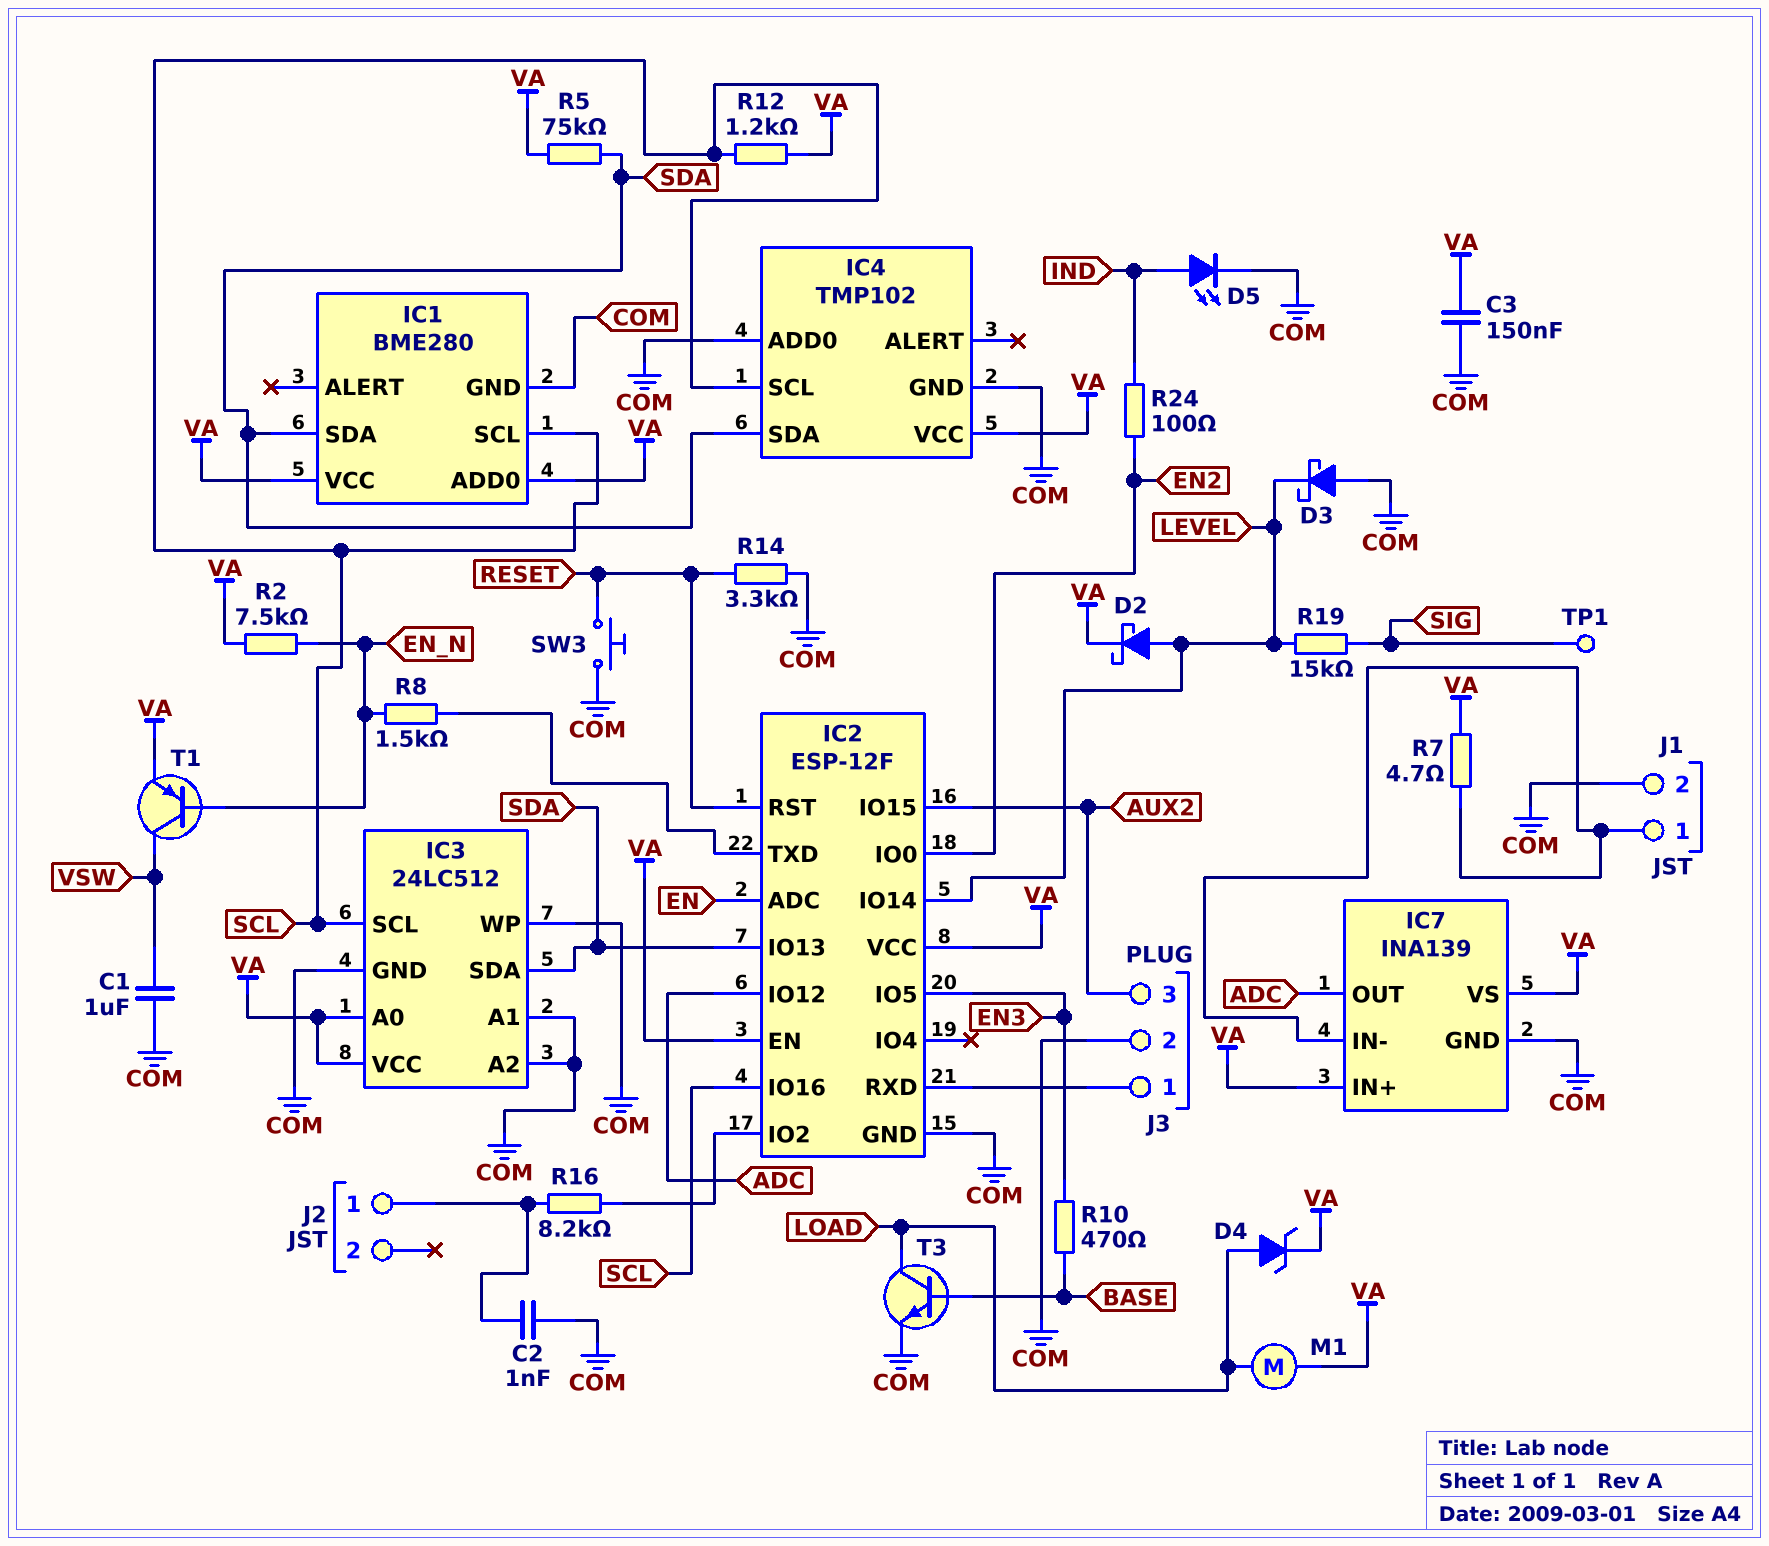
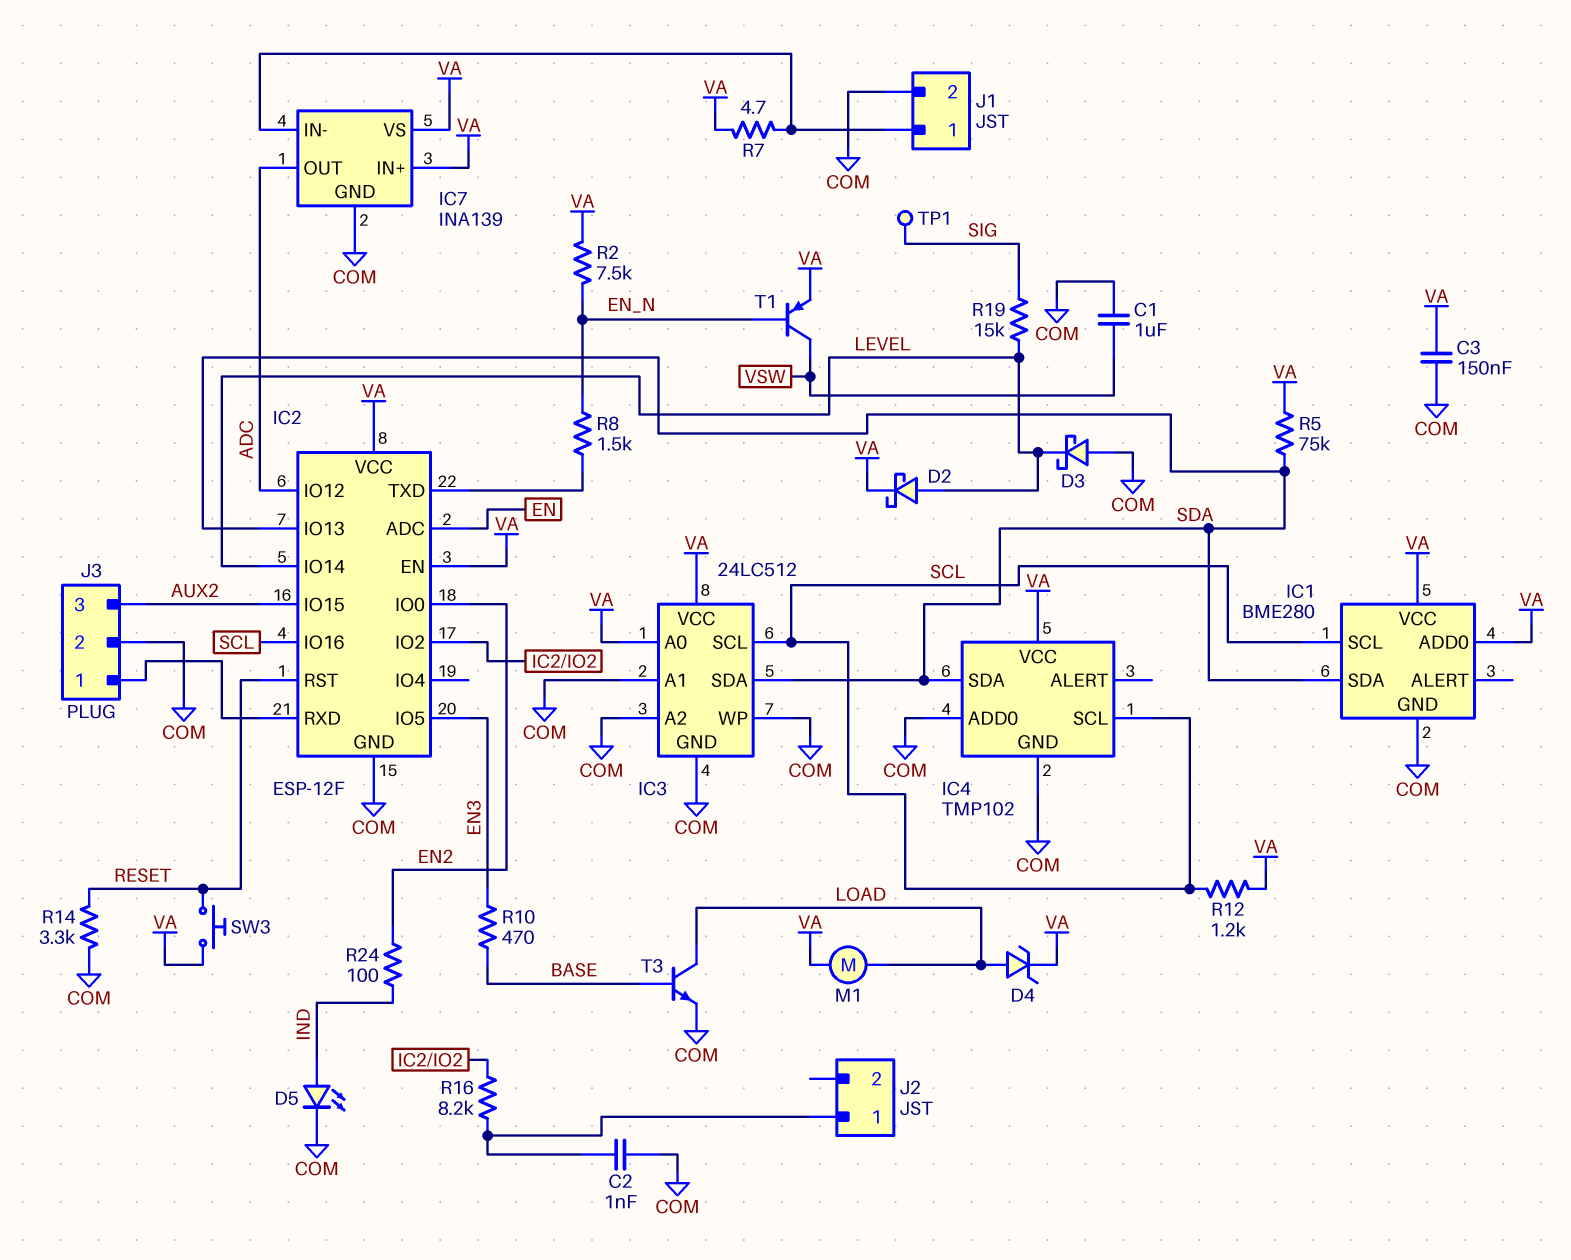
SW3: button (COM, RESET) -> button (RESET, VA)

